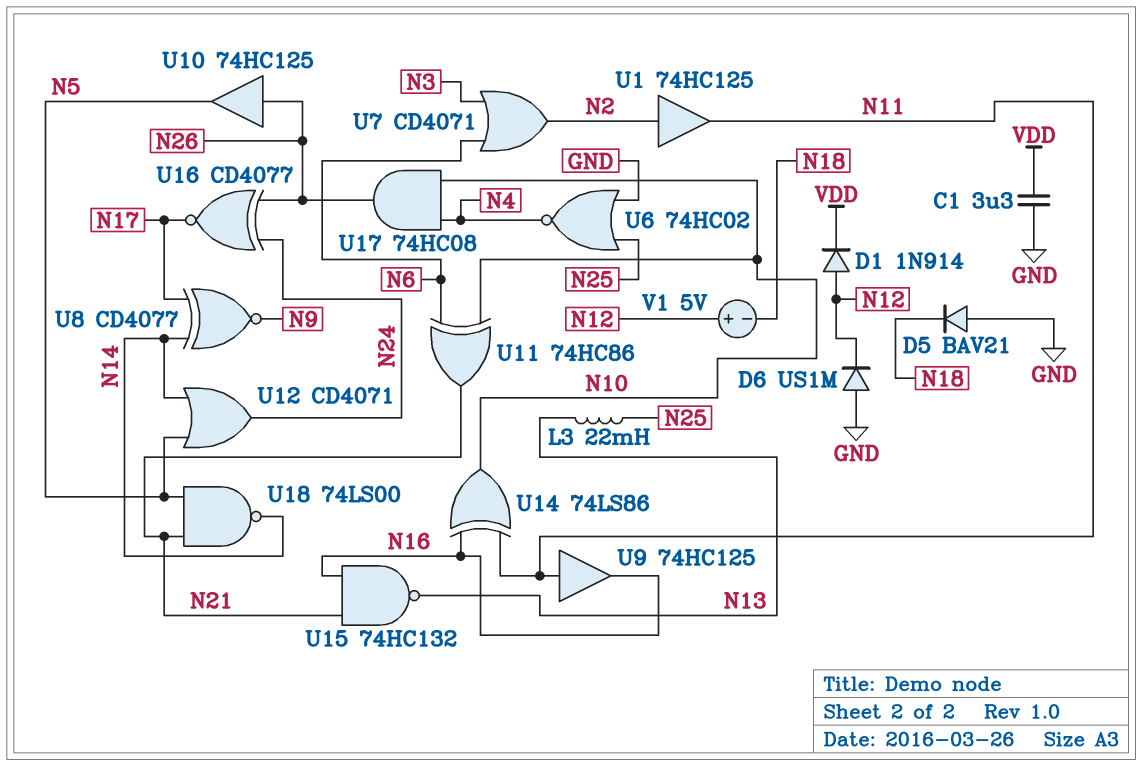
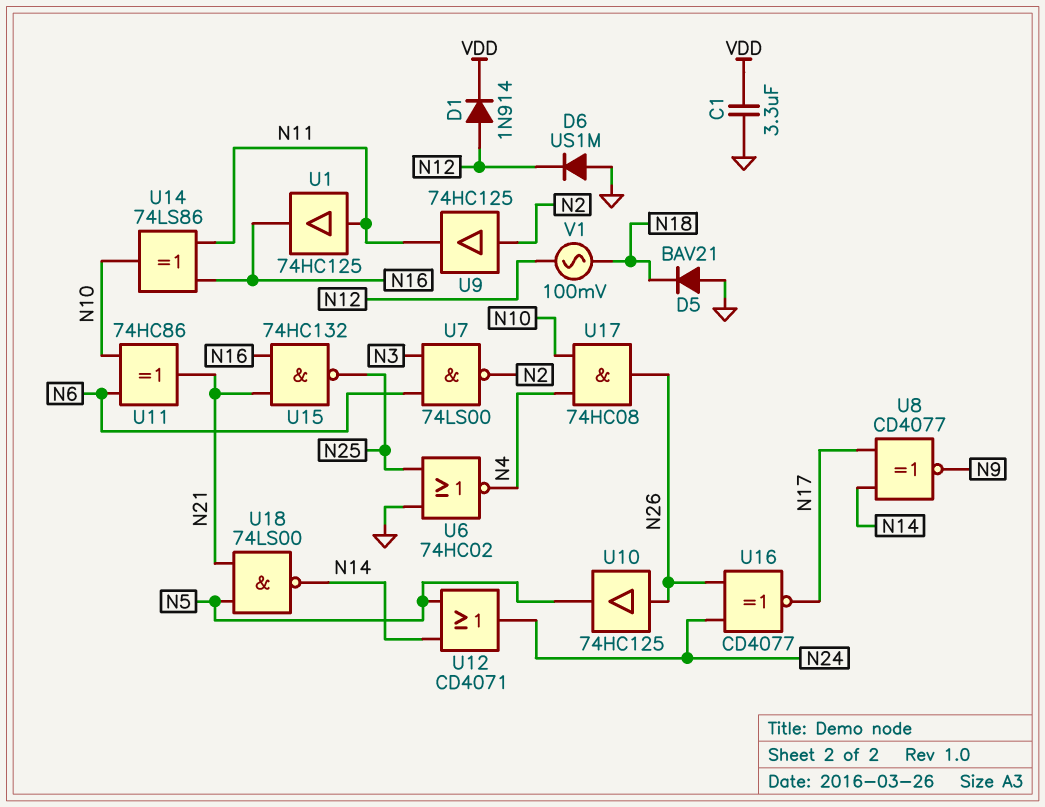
L3: 22mH (N13, N25) -> none
U1: buffer 74HC125 (in N2, out N11) -> buffer 74HC125 (in N11, out N16)
U7: OR CD4071 (in N3, in N6, out N2) -> NAND 74LS00 (in N3, in N6, out N2)
U9: buffer 74HC125 (in N11, out N16) -> buffer 74HC125 (in N2, out N11)
U15: NAND 74HC132 (in N16, in N21, out N13) -> NAND 74HC132 (in N16, in N21, out N25)
V1: 5V (plus N12, minus N18) -> AC 100mV (N12, N18)

